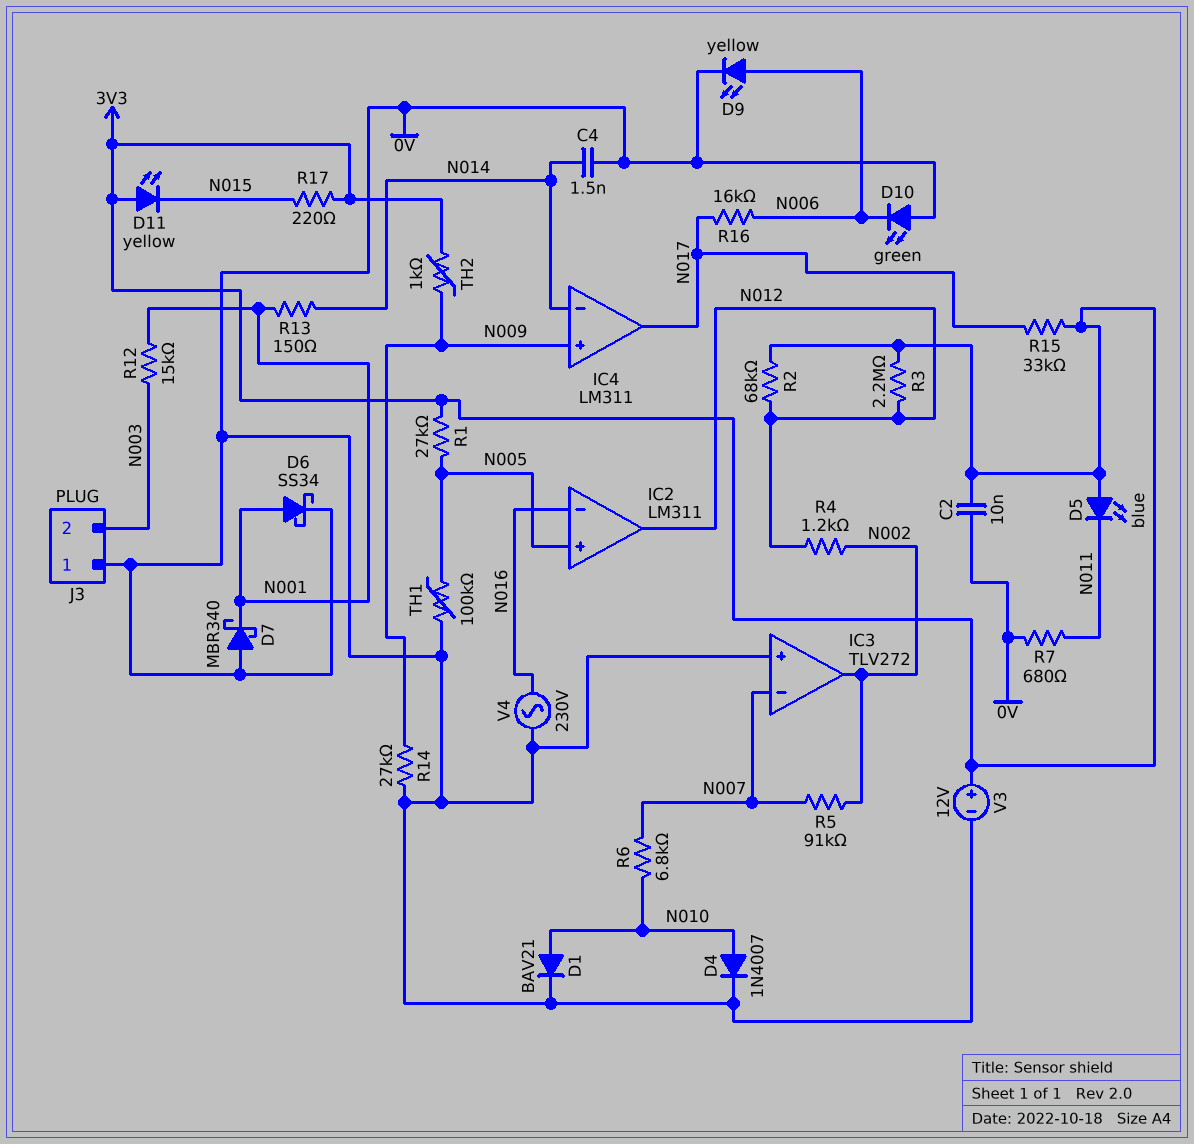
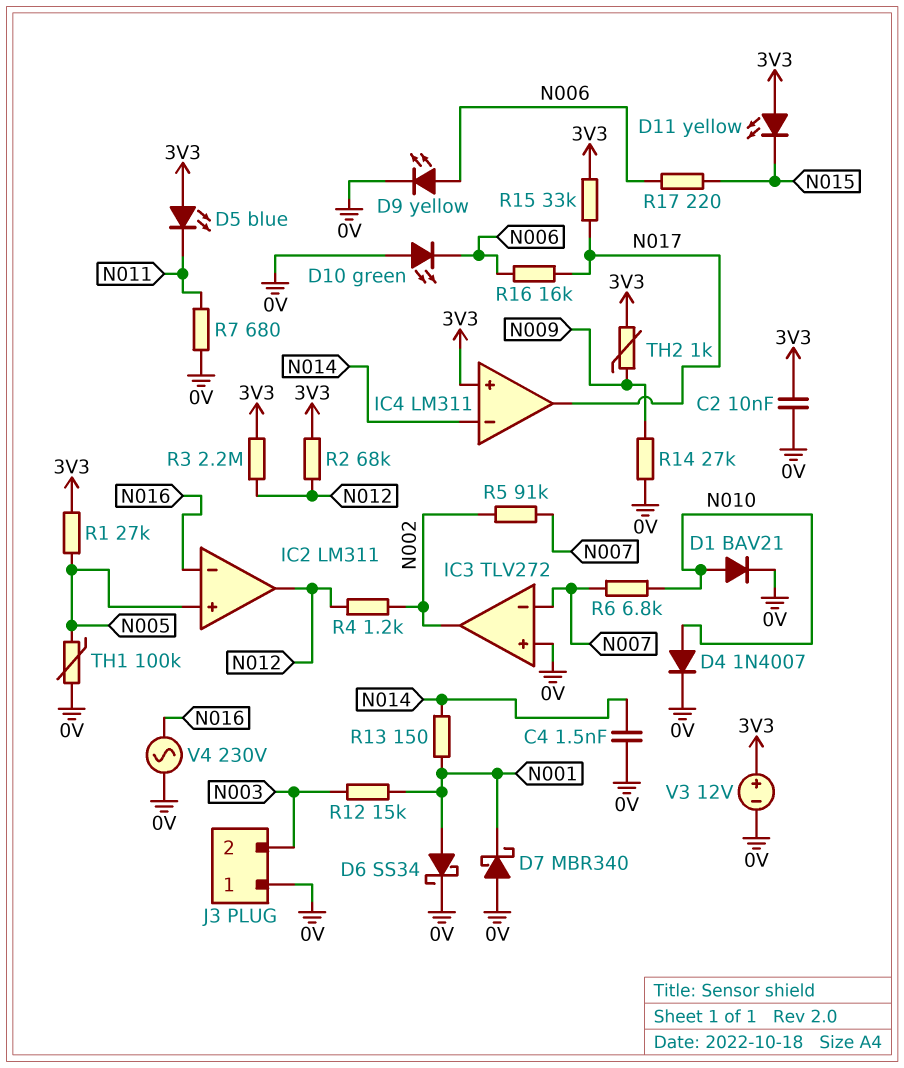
IC4 pin in+: N009 -> 3V3
R17: 220 (3V3, N015) -> 220 (N006, N015)

